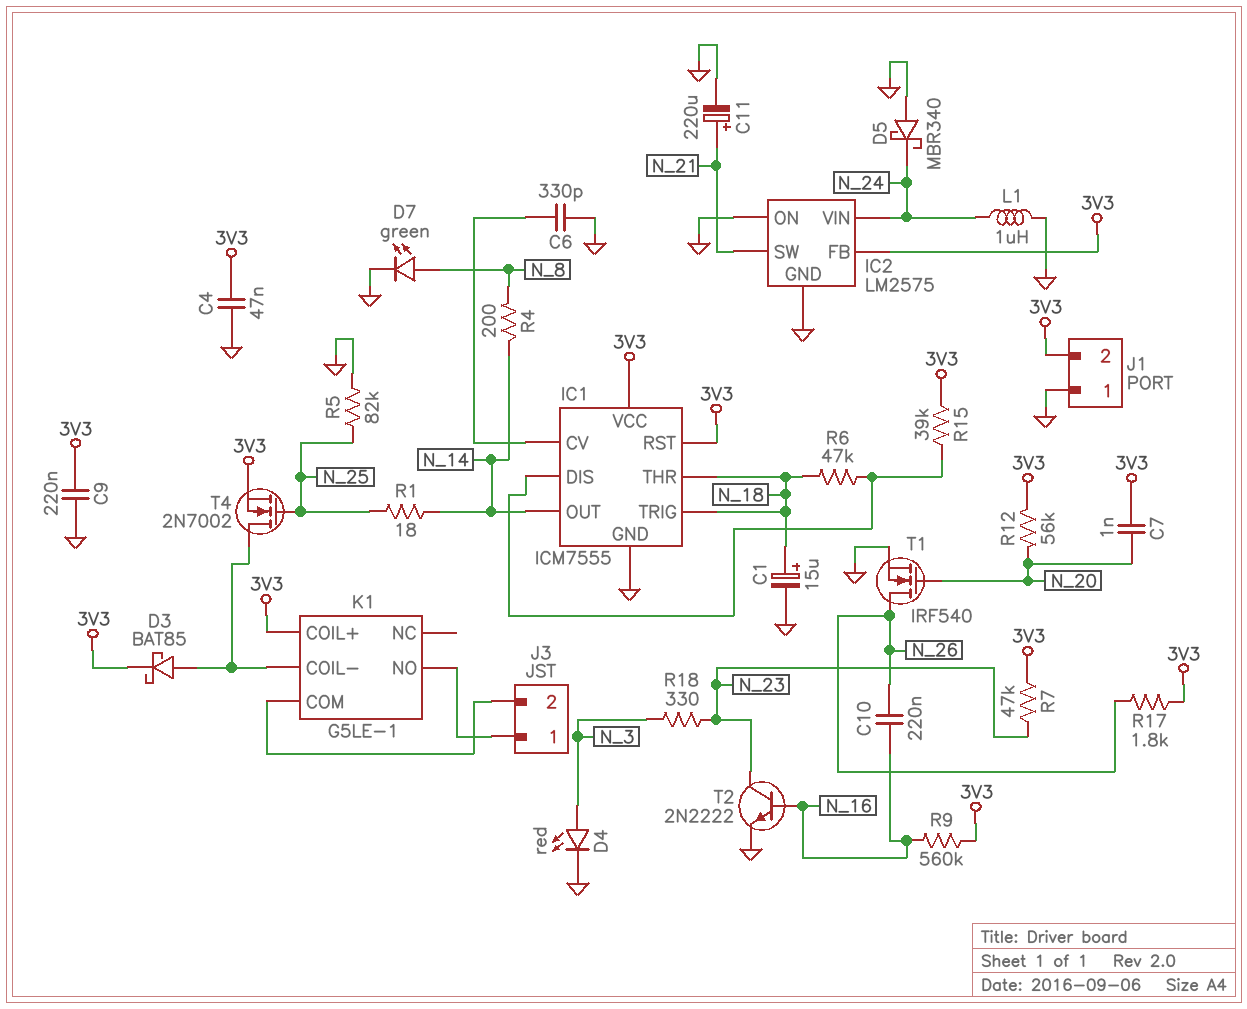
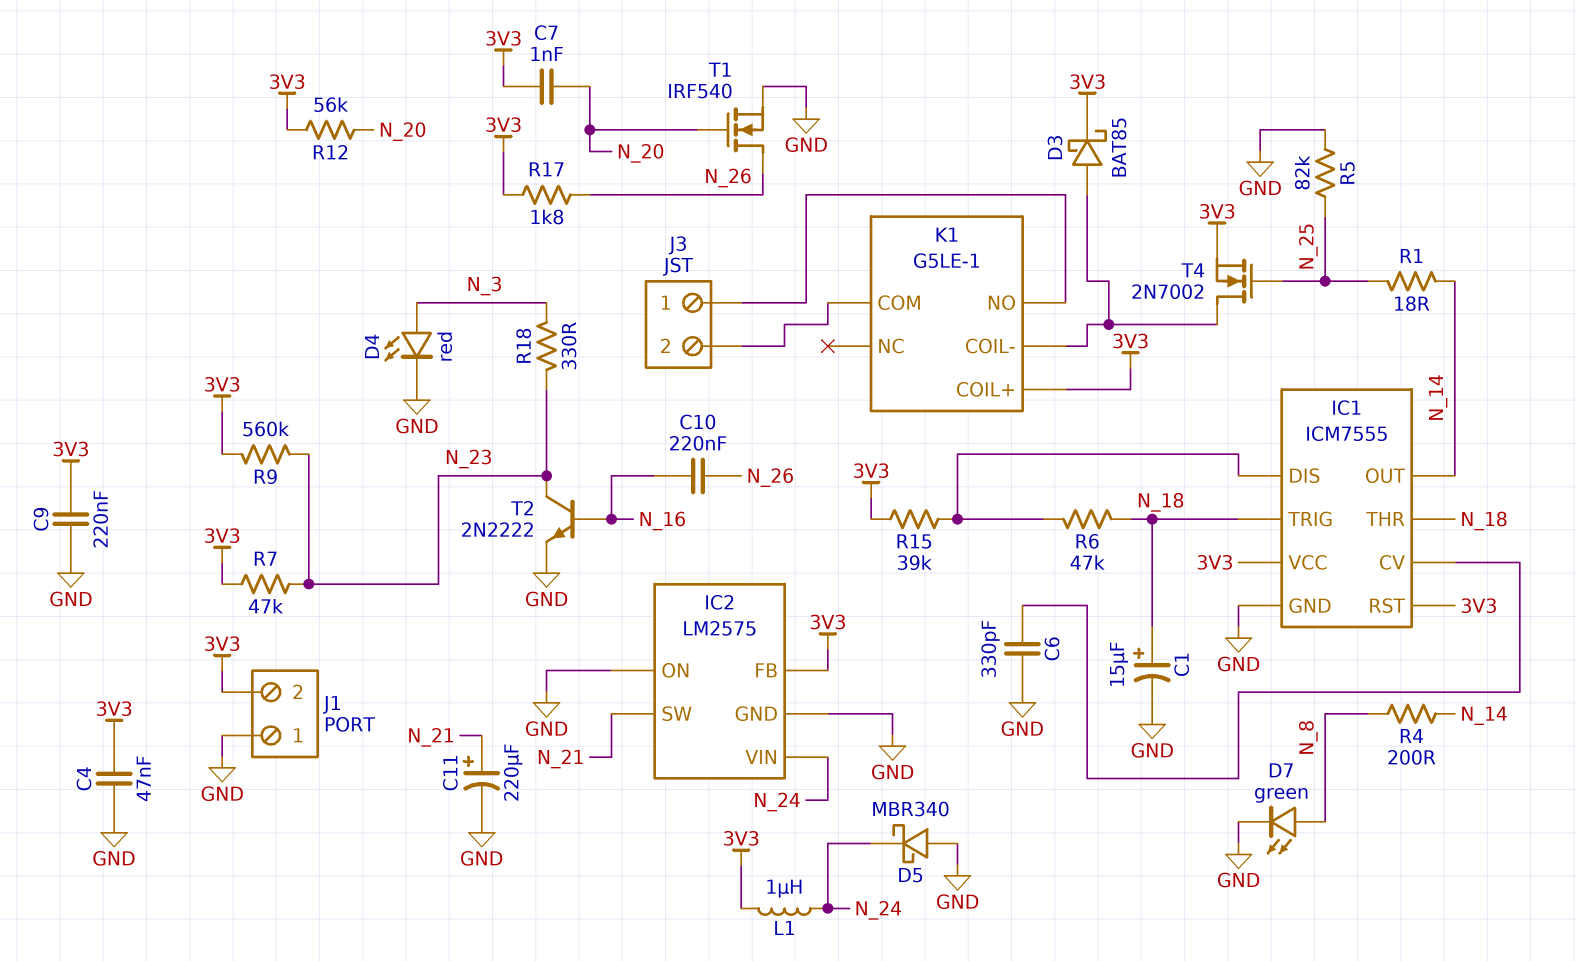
L1: 1uH (GND, N_24) -> 1uH (3V3, N_24)
R9: 560k (3V3, N_16) -> 560k (3V3, N_23)

